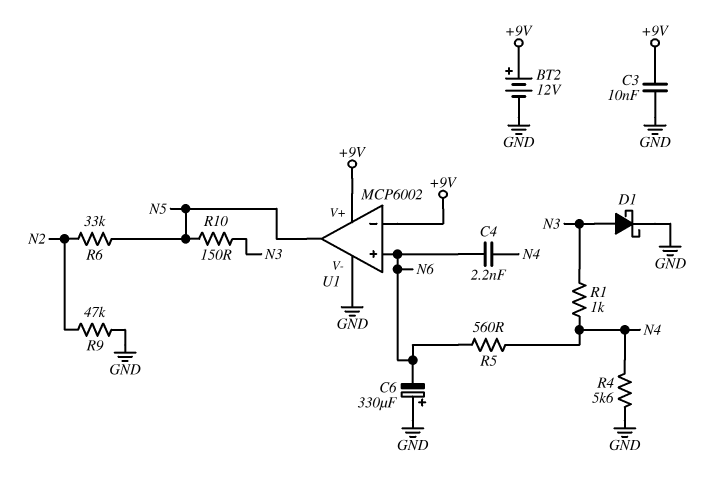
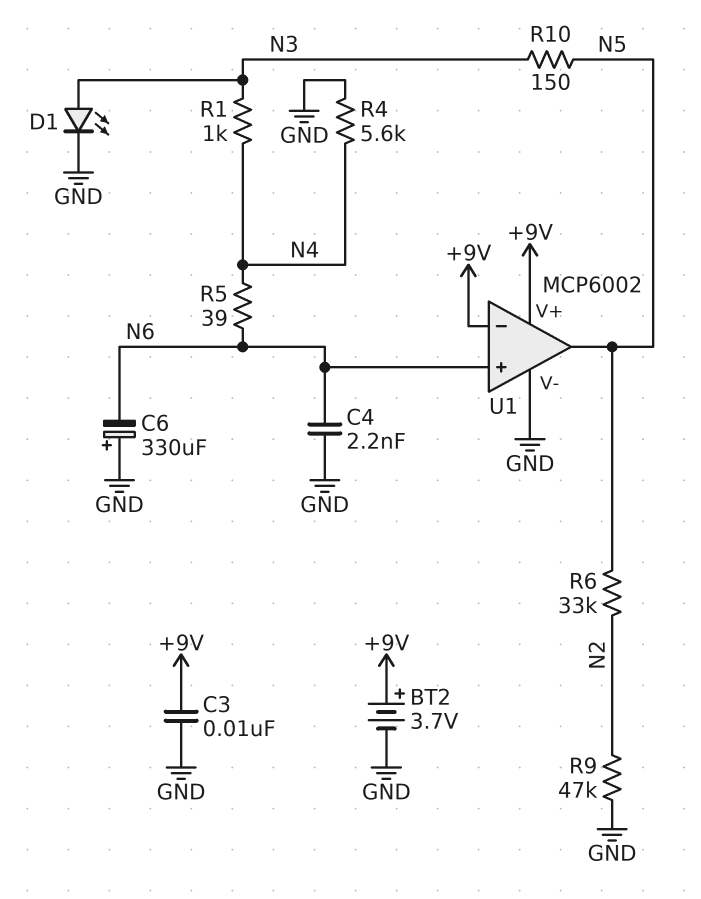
BT2: 12V (plus +9V, minus GND) -> 3.7V (plus +9V, minus GND)
C4: 2.2nF (N4, N6) -> 2.2nF (GND, N6)
D1: schottky (A N3, K GND) -> LED (A N3, K GND)
R5: 560 (N4, N6) -> 39 (N4, N6)

